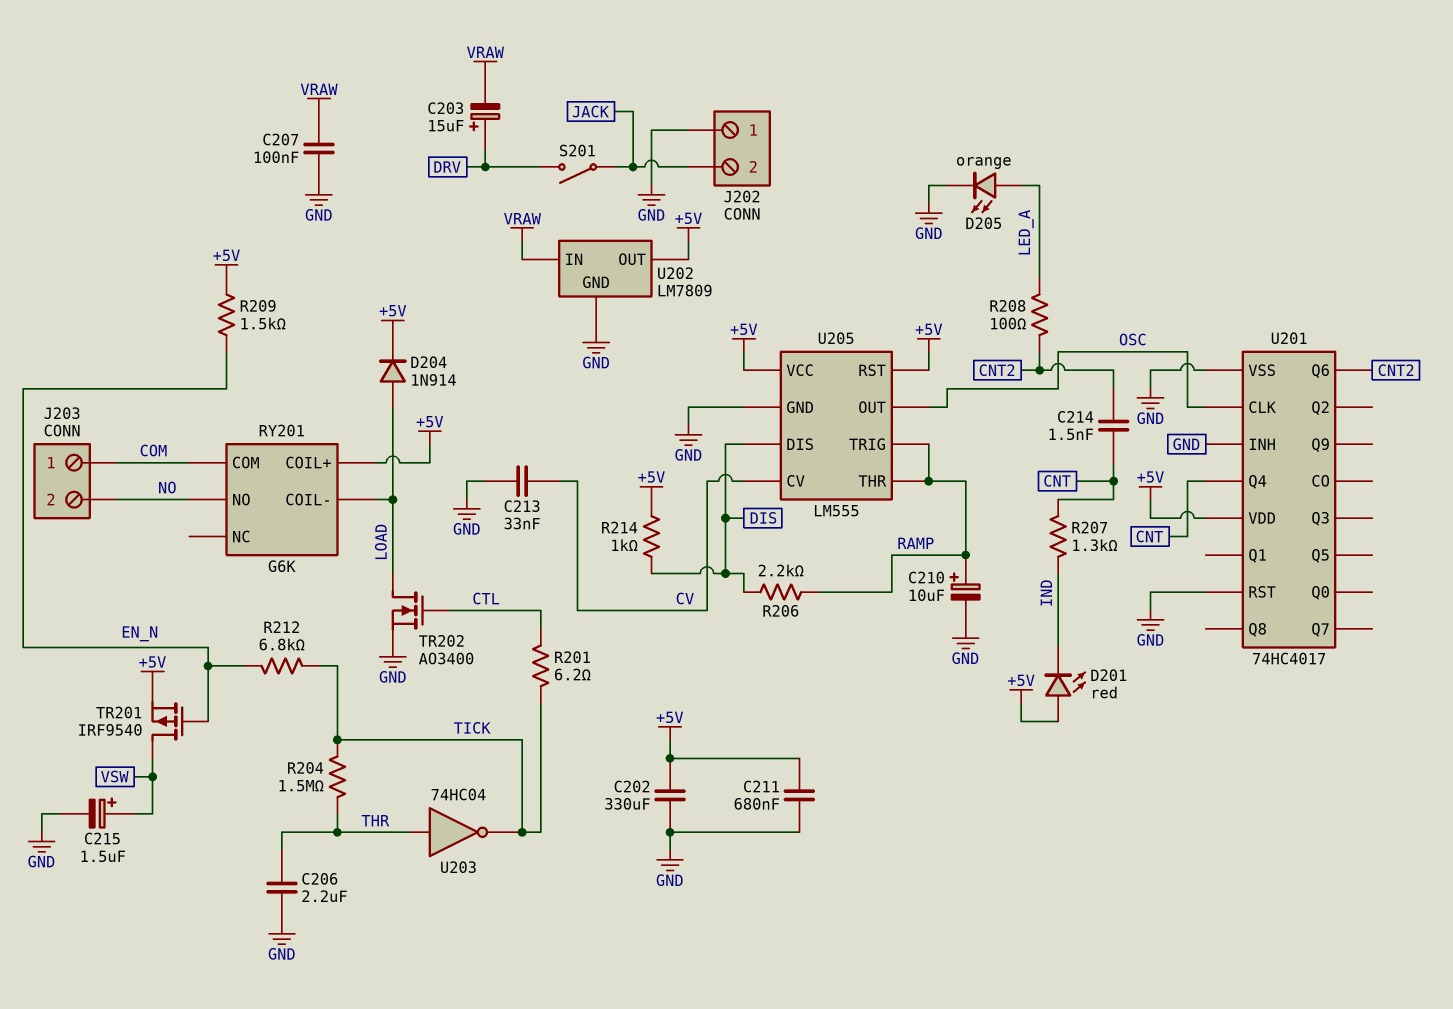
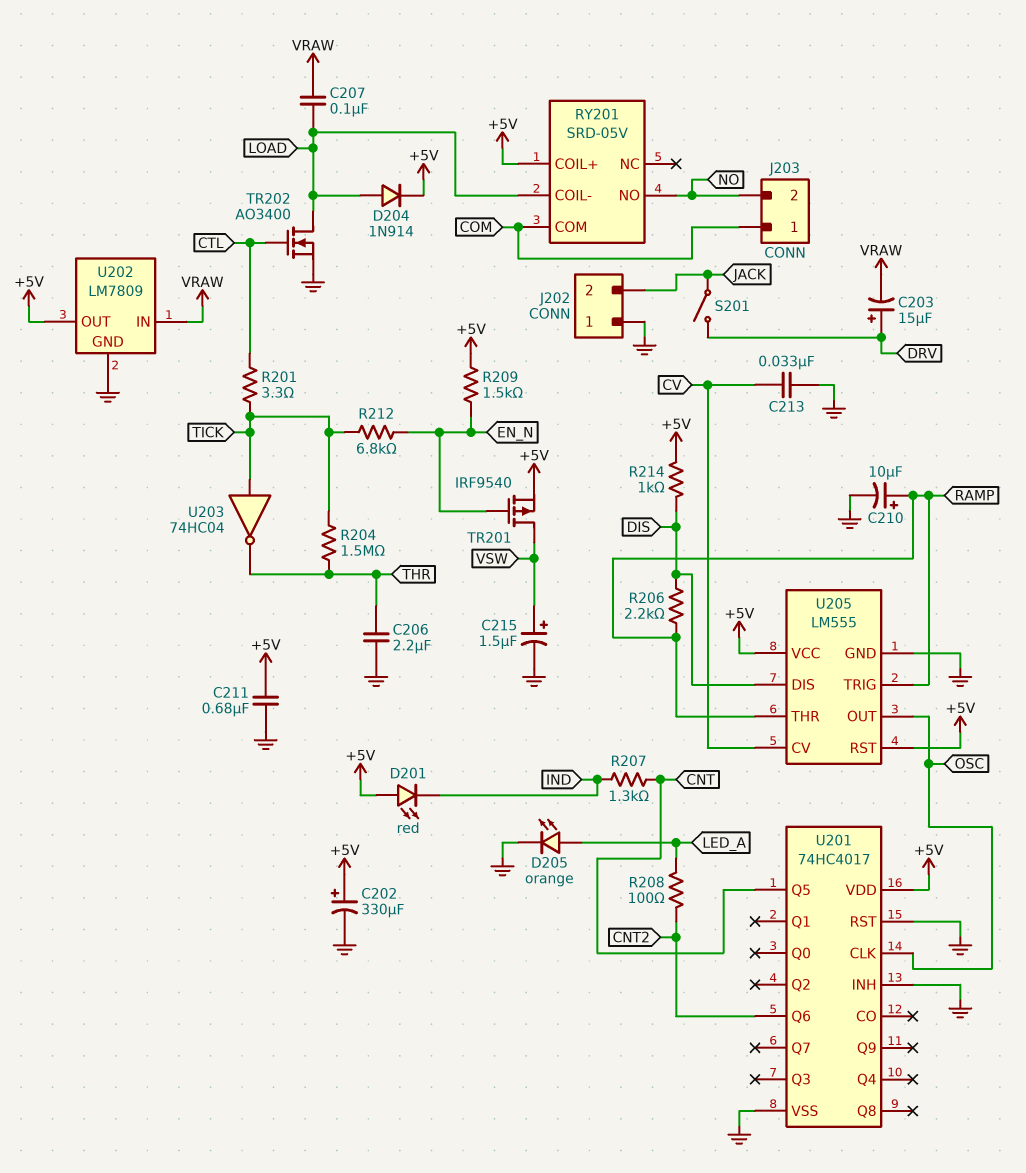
C202: 330uF (+5V, GND) -> 330uF (plus +5V, minus GND)
C207: 100nF (GND, VRAW) -> 100nF (LOAD, VRAW)
C214: 1.5nF (CNT, CNT2) -> none
R201: 6.2 (CTL, TICK) -> 3.3 (CTL, TICK)
RY201: G6K -> SRD-05V
U201 pin Q4: CNT -> none
U201 pin Q5: none -> CNT
U203: NOT 74HC04 (in THR, out TICK) -> NOT 74HC04 (in TICK, out THR)

